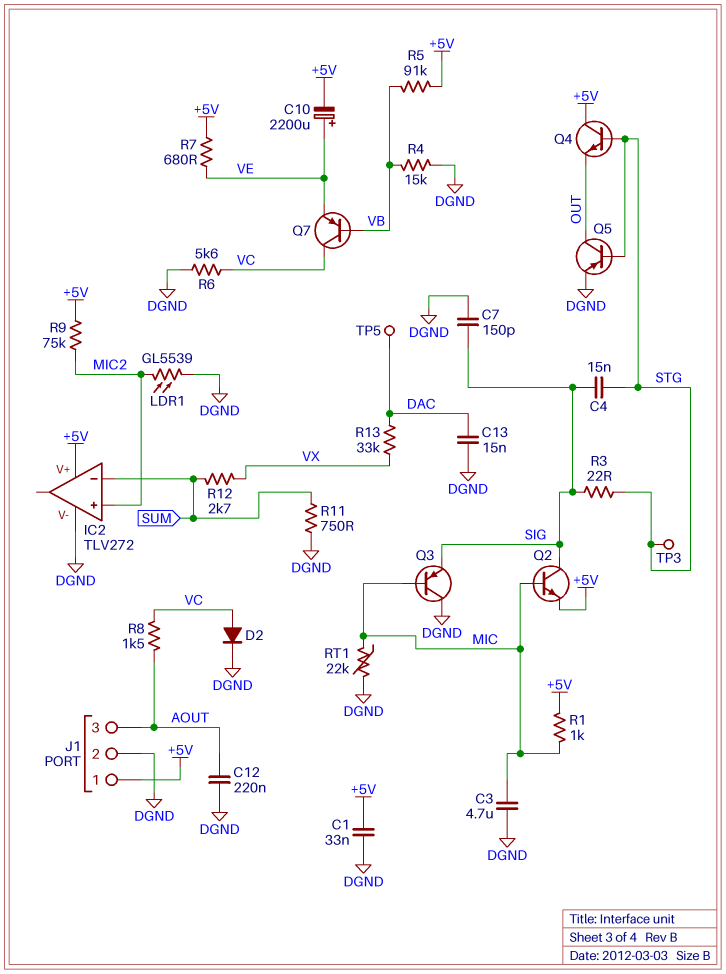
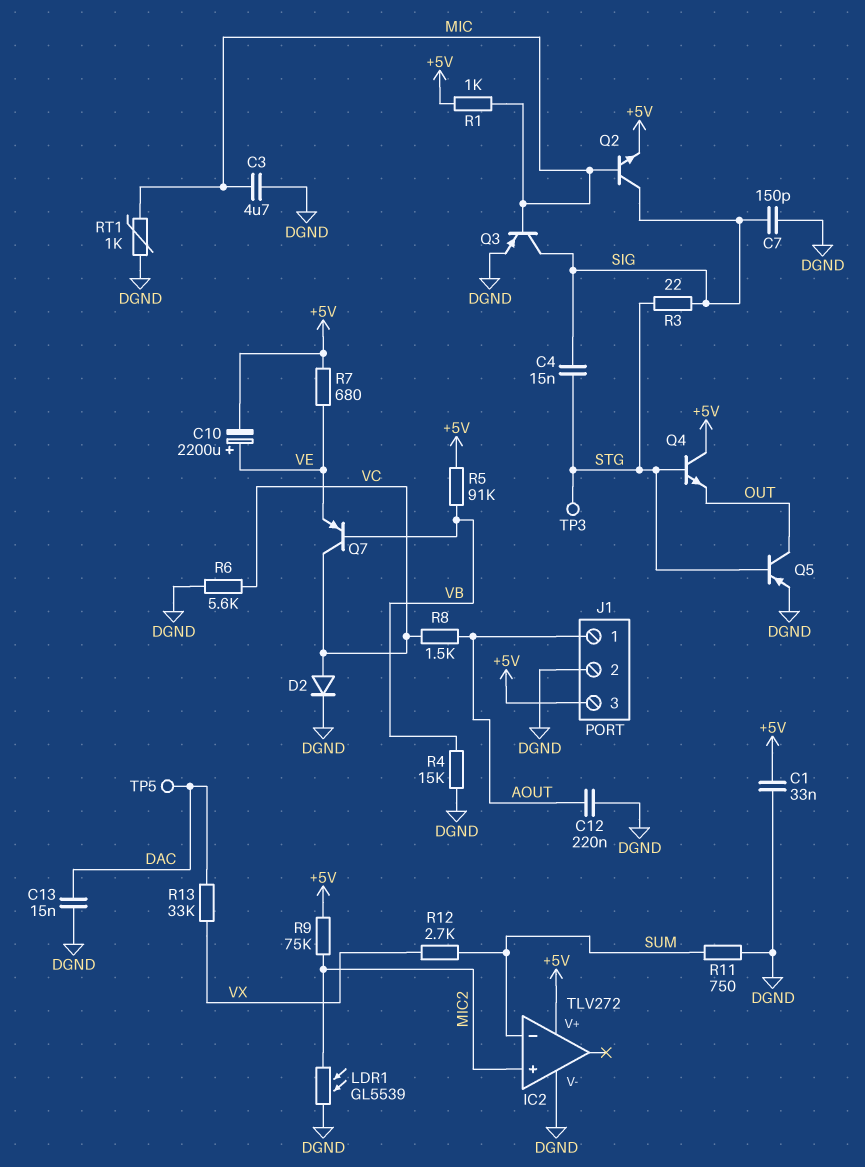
J1 pin 1: +5V -> AOUT
J1 pin 3: AOUT -> +5V
Q3: PNP (B MIC, C DGND, E SIG) -> PNP (B MIC, C SIG, E DGND)
RT1: 22k (DGND, MIC) -> 1k (DGND, MIC)

